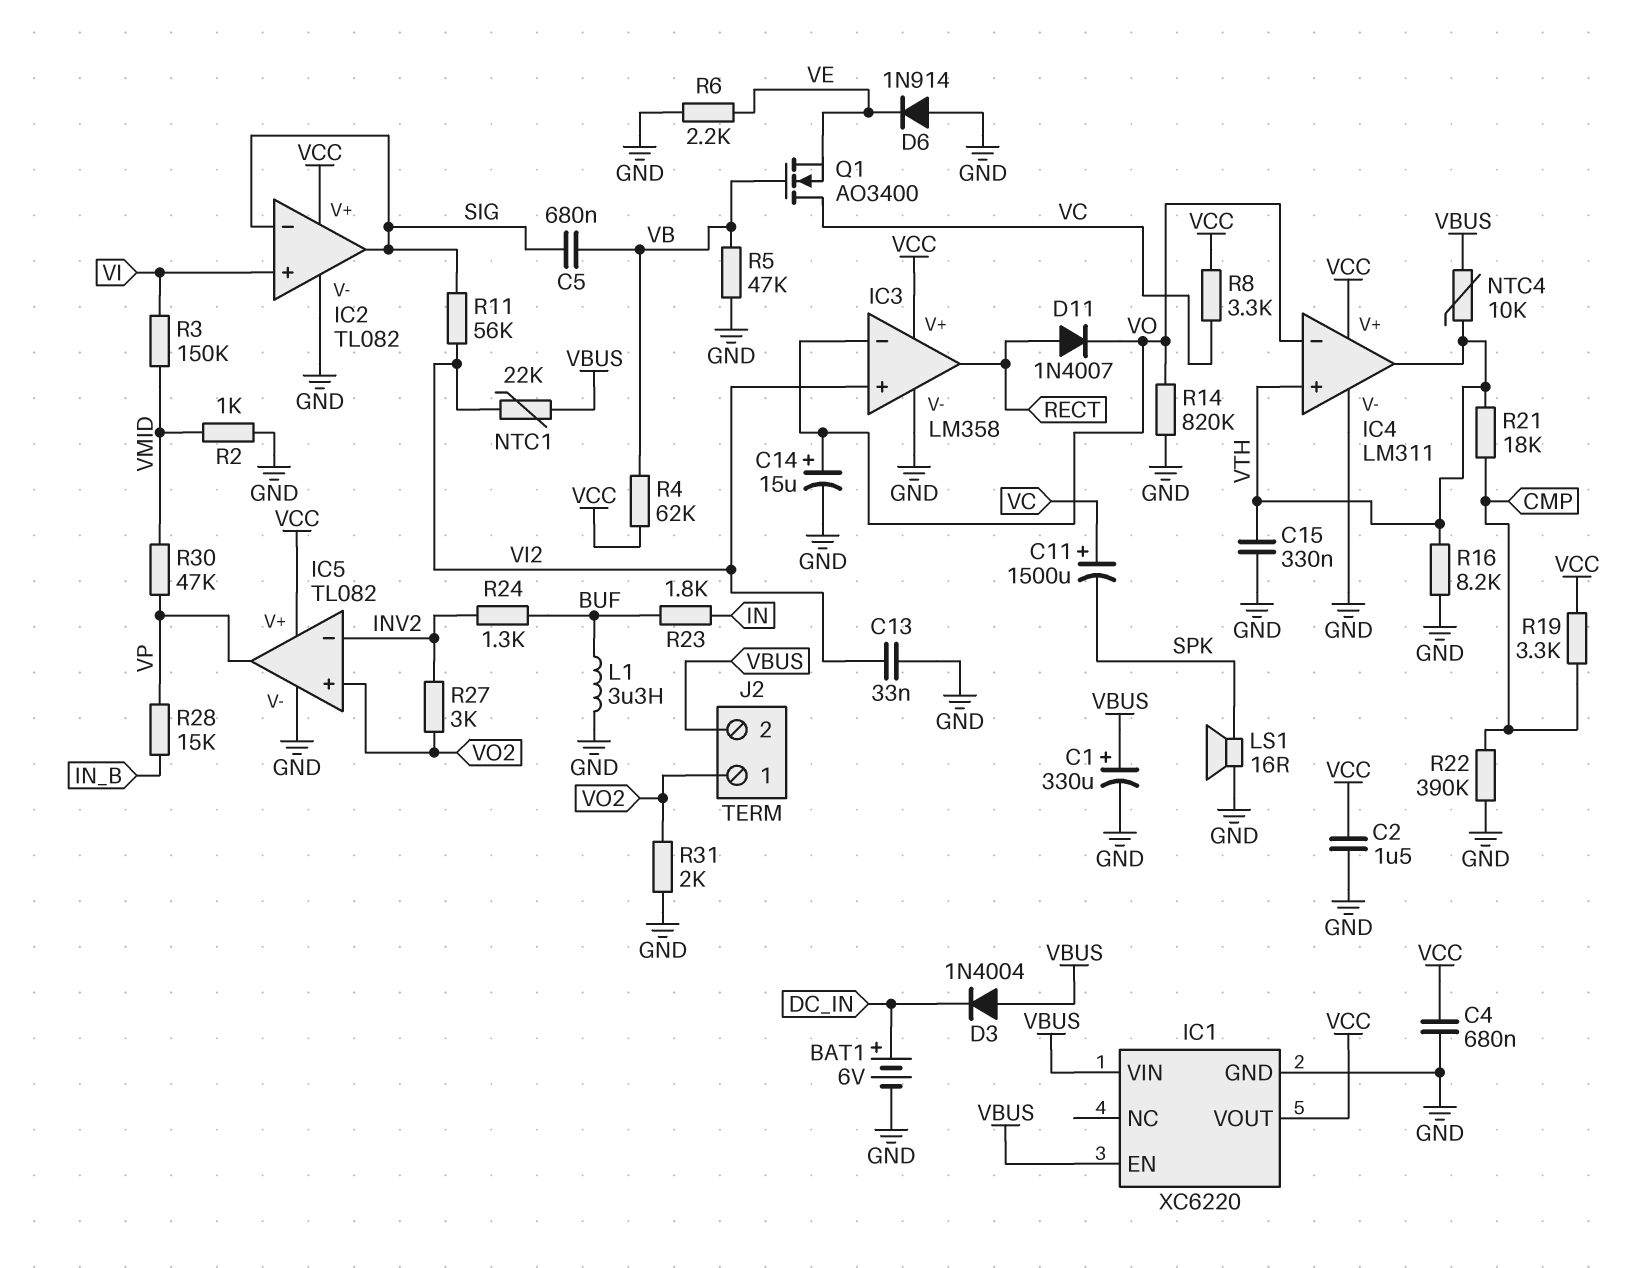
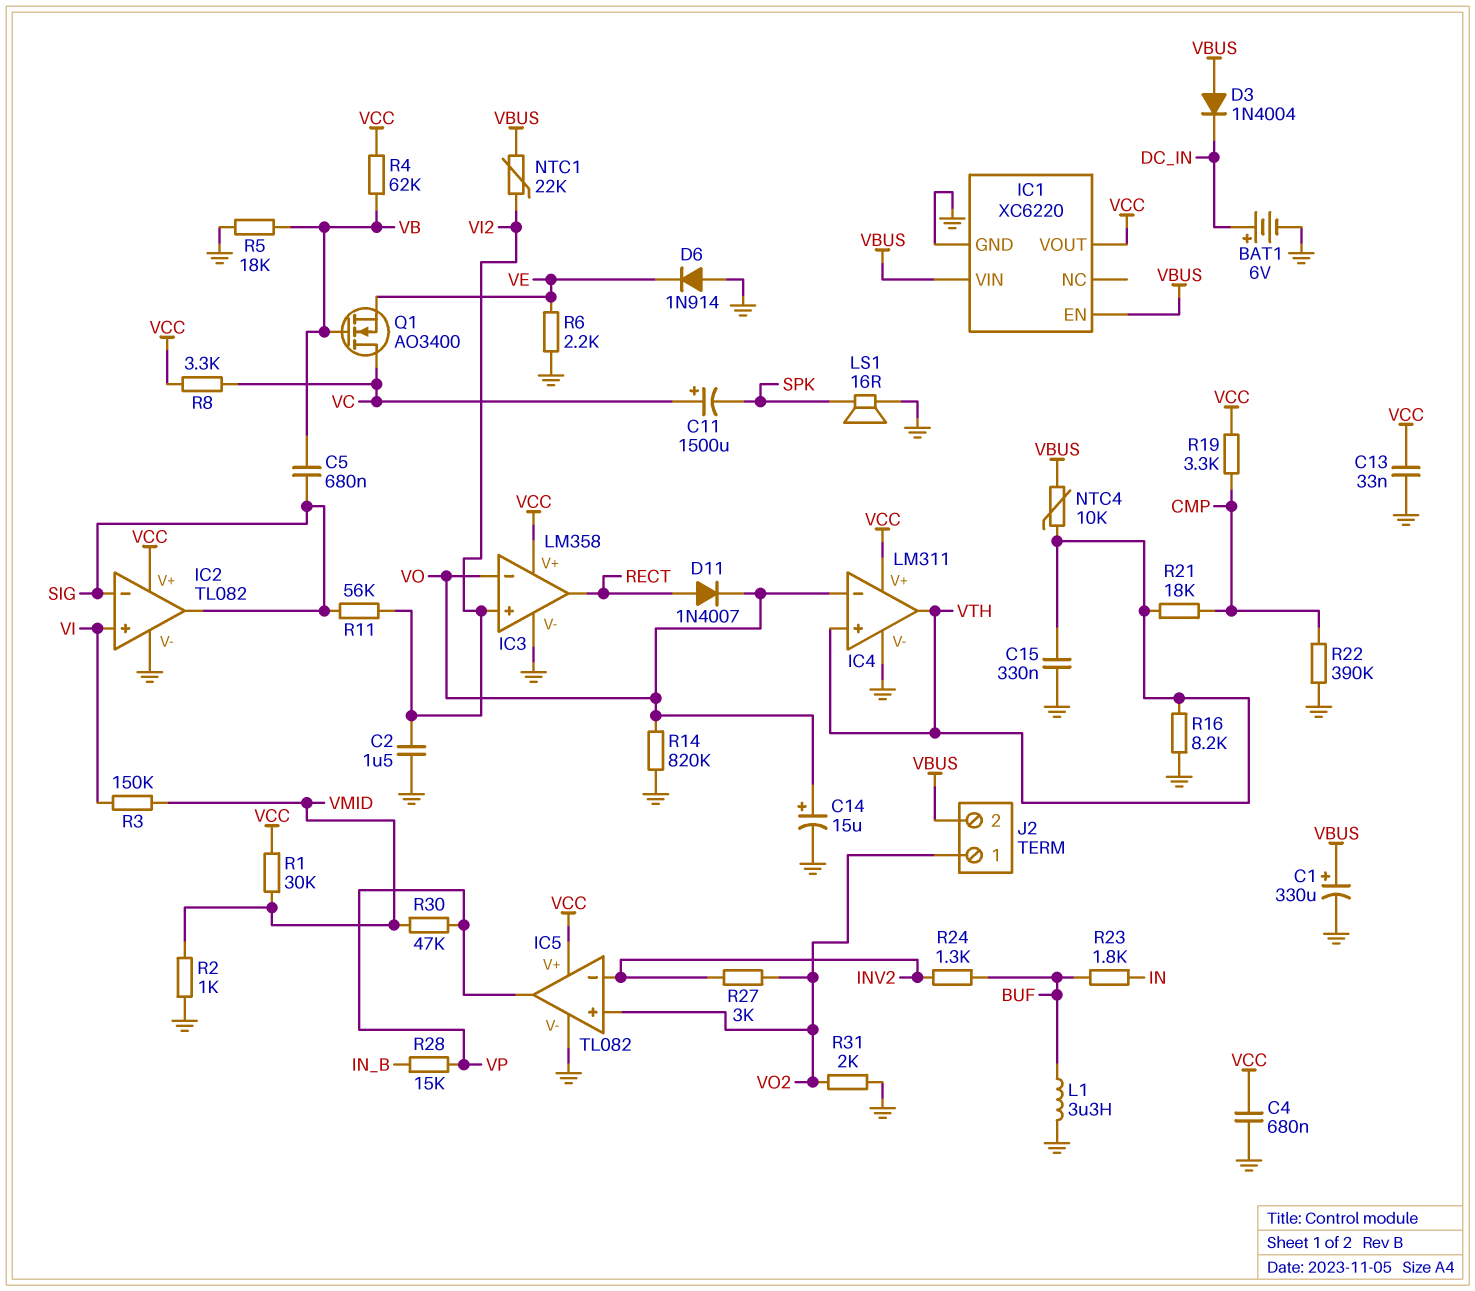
C2: 1.5uF (GND, VCC) -> 1.5uF (GND, VI2)
C13: 33nF (GND, VI2) -> 33nF (GND, VCC)
R1: none -> 30k (VCC, VMID)
R5: 47k (GND, VB) -> 18k (GND, VB)

